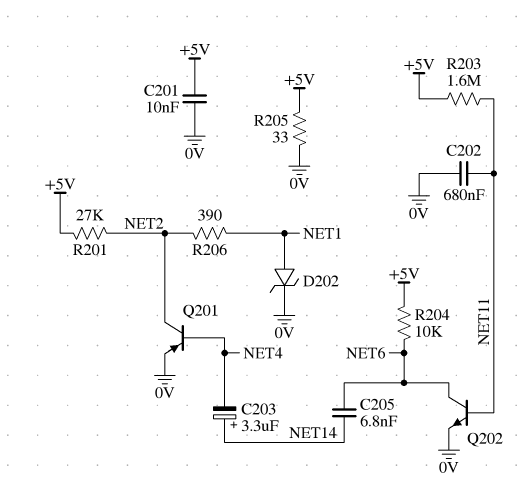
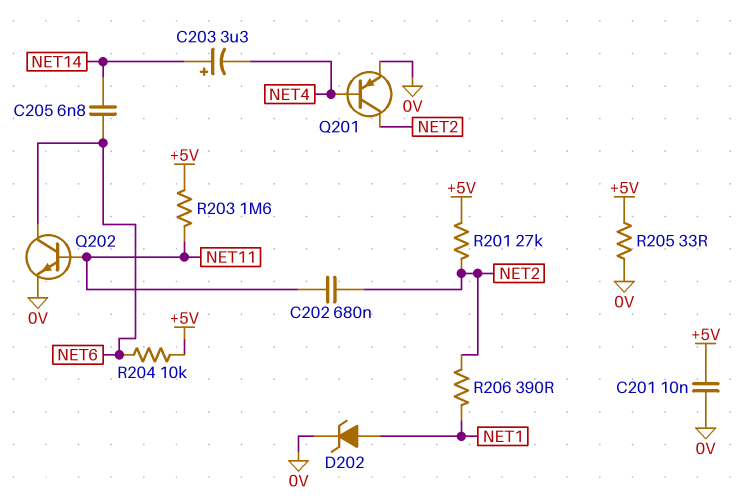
C202: 680nF (0V, NET11) -> 680nF (NET2, NET11)

